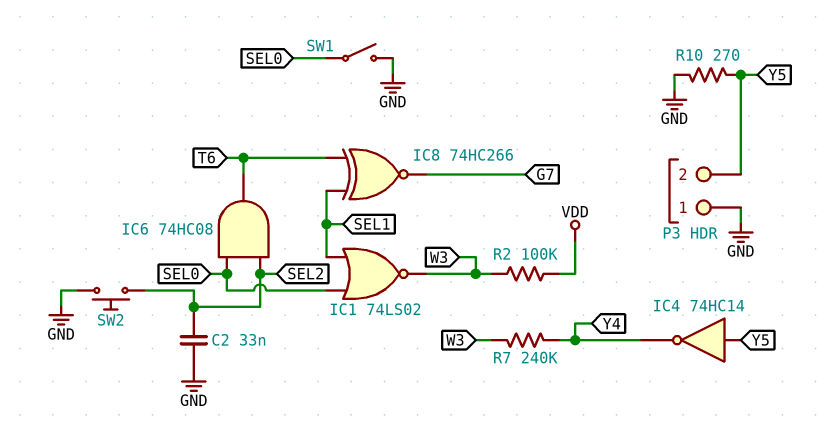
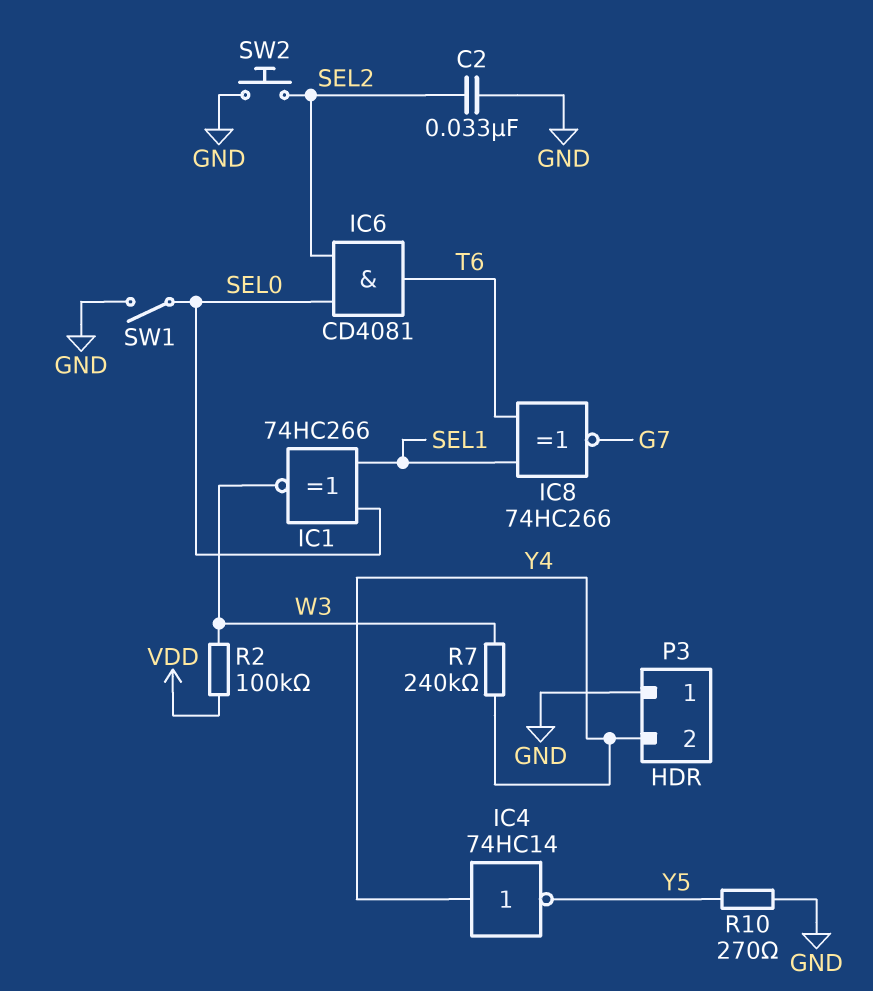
IC1: NOR 74LS02 (in SEL0, in SEL1, out W3) -> XNOR 74HC266 (in SEL0, in SEL1, out W3)
IC4: NOT 74HC14 (in Y5, out Y4) -> NOT 74HC14 (in Y4, out Y5)
IC6: AND 74HC08 (in SEL0, in SEL2, out T6) -> AND CD4081 (in SEL0, in SEL2, out T6)
P3 pin 2: Y5 -> Y4

